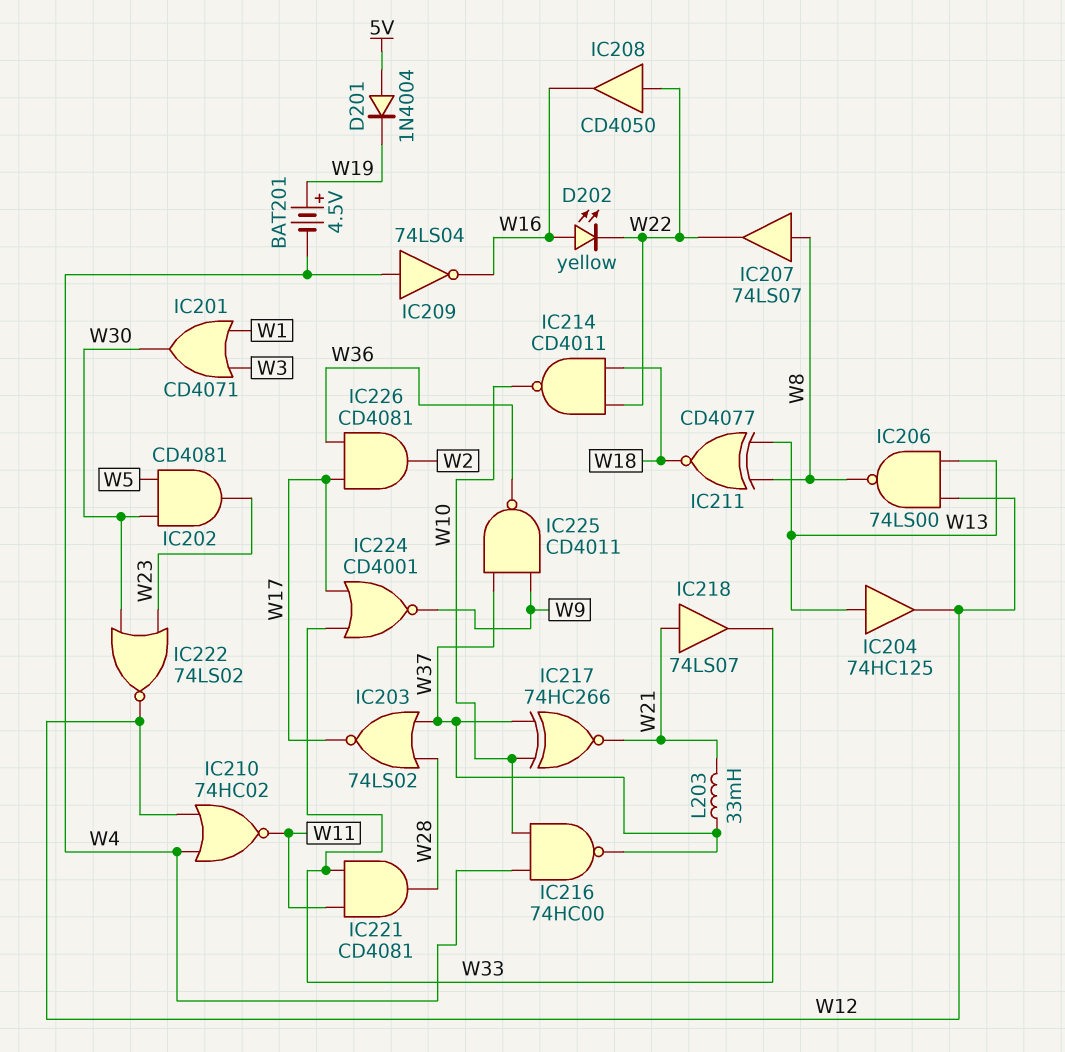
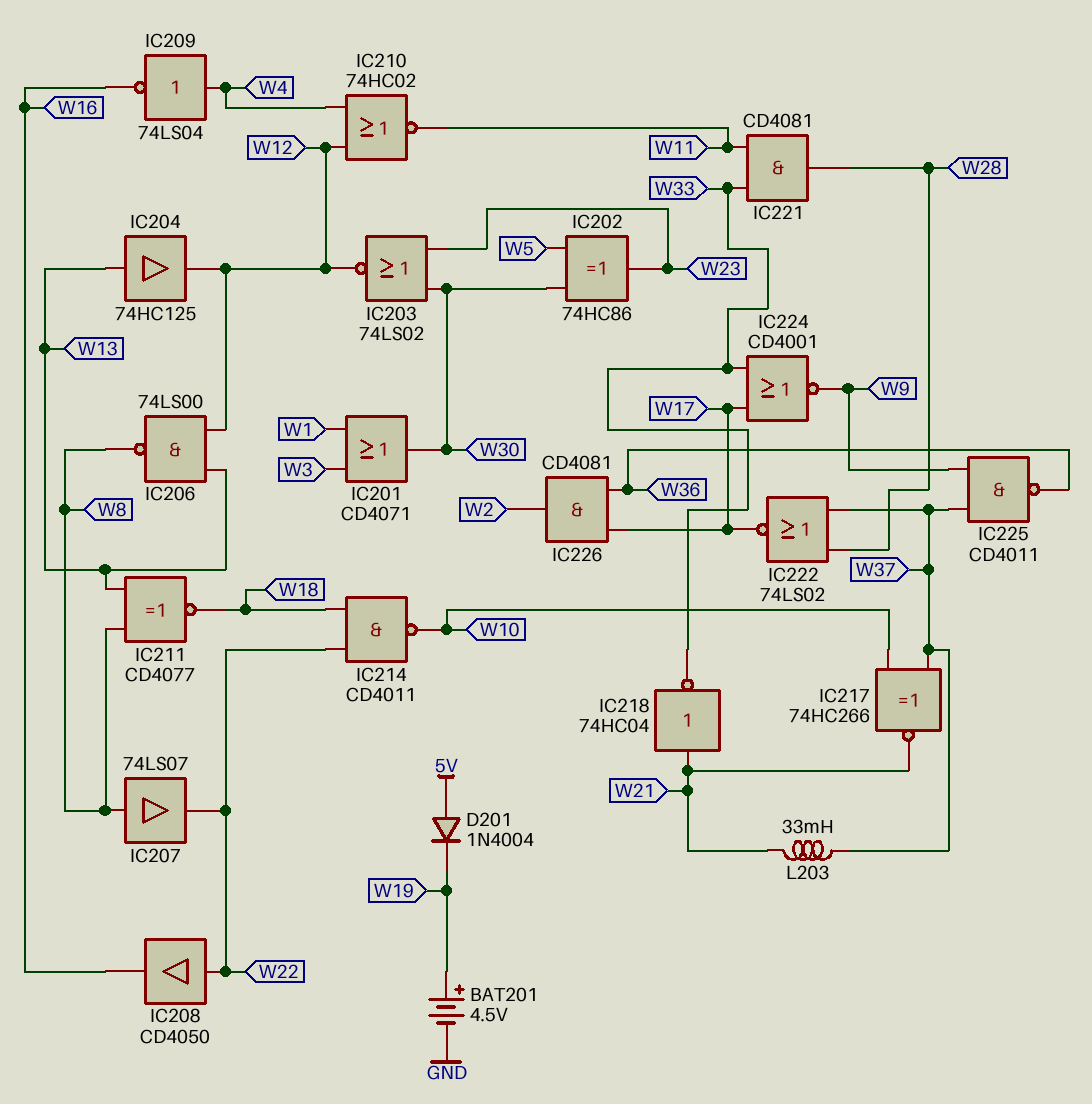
BAT201: 4.5V (plus W19, minus W4) -> 4.5V (plus W19, minus GND)
D202: LED yellow (A W16, K W22) -> none
IC202: AND CD4081 (in W5, in W30, out W23) -> XOR 74HC86 (in W5, in W30, out W23)
IC203: NOR 74LS02 (in W28, in W37, out W17) -> NOR 74LS02 (in W23, in W30, out W12)
IC216: NAND 74HC00 (in W4, in W10, out W37) -> none
IC218: buffer 74LS07 (in W21, out W33) -> NOT 74HC04 (in W21, out W33)
IC222: NOR 74LS02 (in W23, in W30, out W12) -> NOR 74LS02 (in W28, in W37, out W17)

